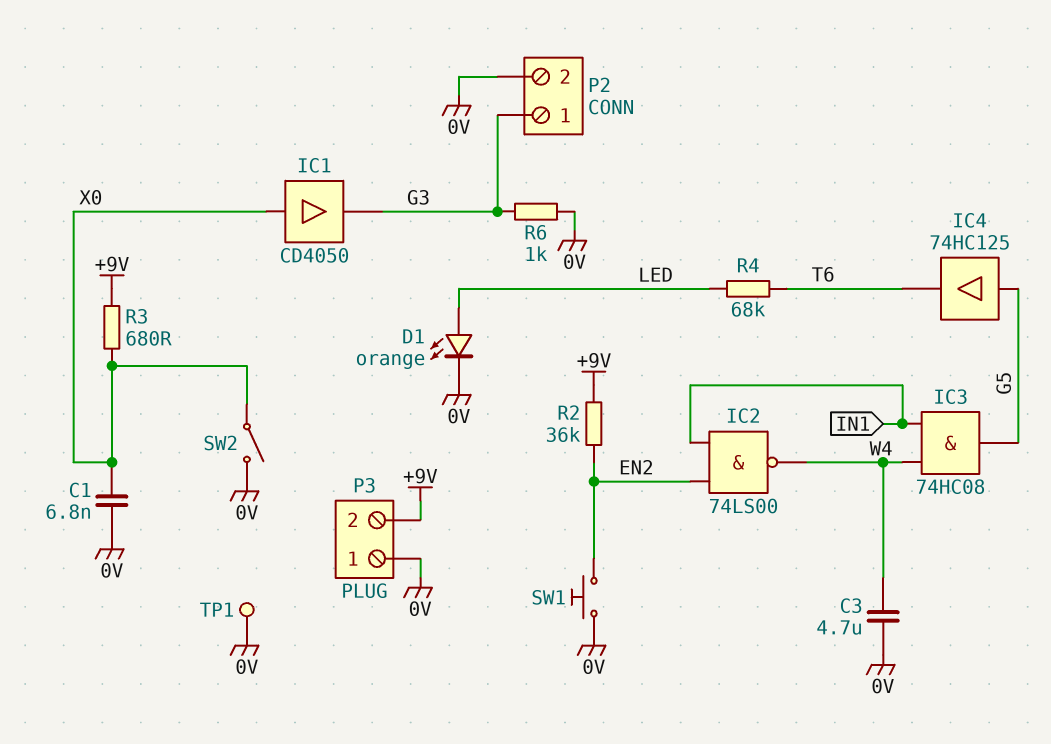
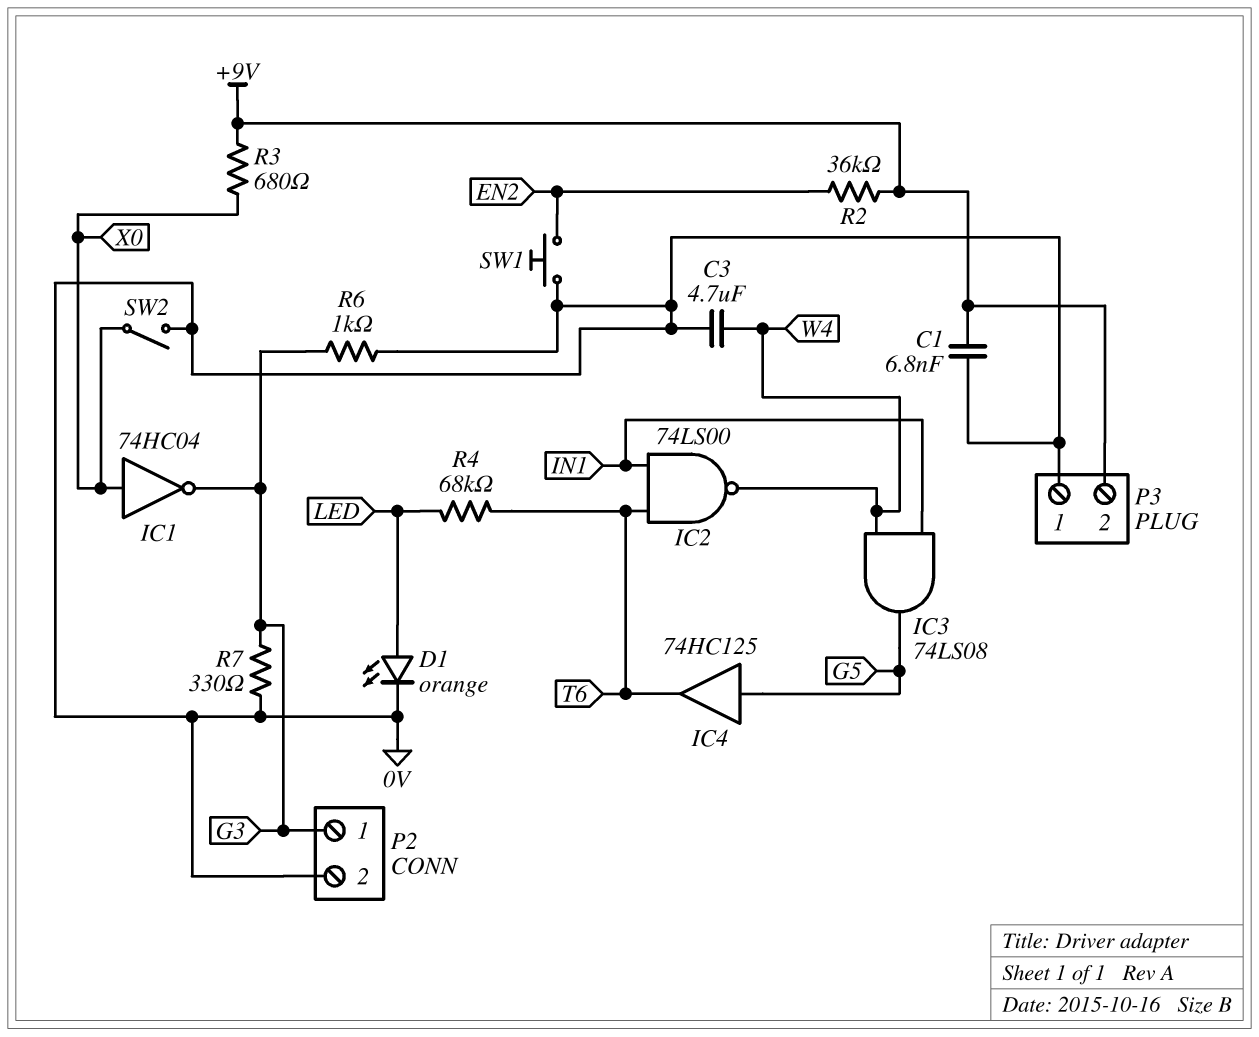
C1: 6.8nF (0V, X0) -> 6.8nF (+9V, 0V)
IC1: buffer CD4050 (in X0, out G3) -> NOT 74HC04 (in X0, out G3)
IC2: NAND 74LS00 (in EN2, in IN1, out W4) -> NAND 74LS00 (in IN1, in T6, out W4)
IC3: AND 74HC08 (in IN1, in W4, out G5) -> AND 74LS08 (in IN1, in W4, out G5)
R7: none -> 330 (0V, G3)
TP1: test point (0V) -> none

